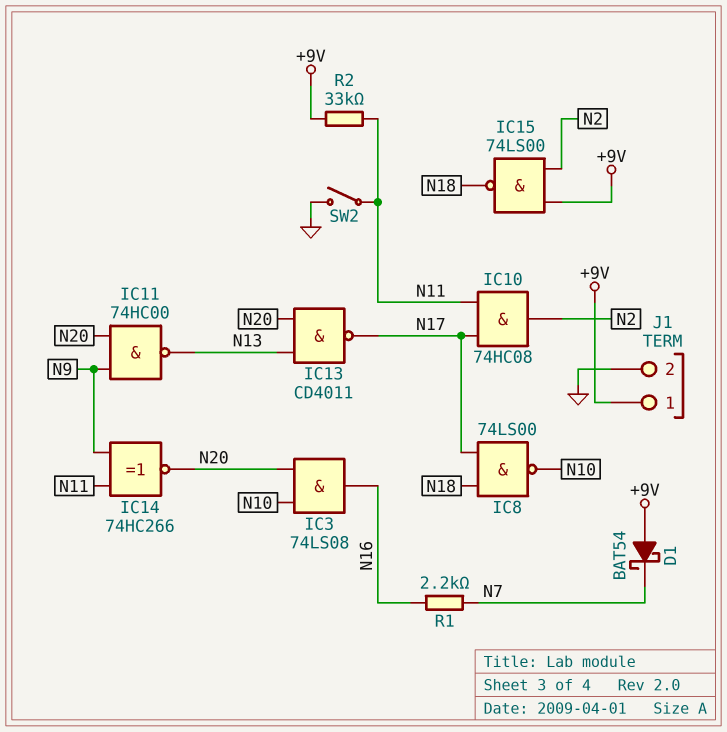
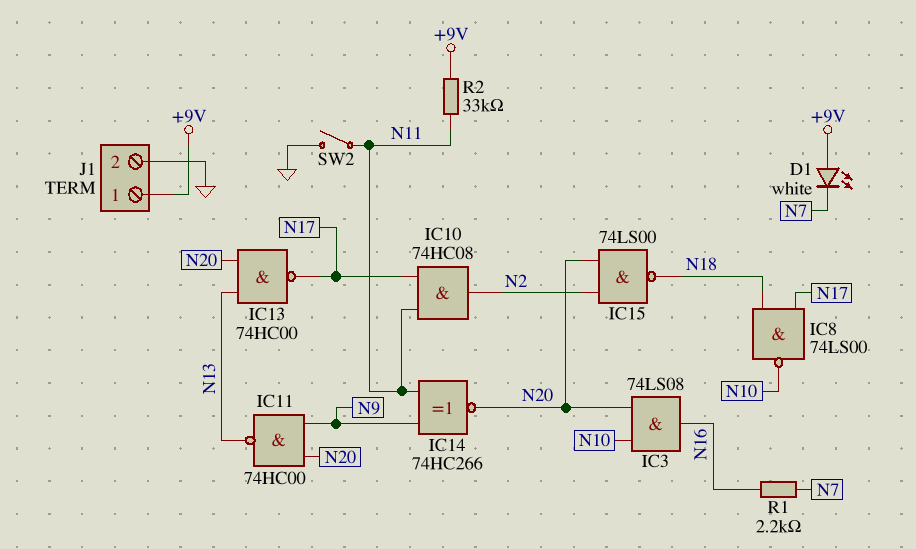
D1: schottky BAT54 (A +9V, K N7) -> LED white (A +9V, K N7)
IC13: NAND CD4011 (in N13, in N20, out N17) -> NAND 74HC00 (in N13, in N20, out N17)
IC15: NAND 74LS00 (in +9V, in N2, out N18) -> NAND 74LS00 (in N2, in N20, out N18)

